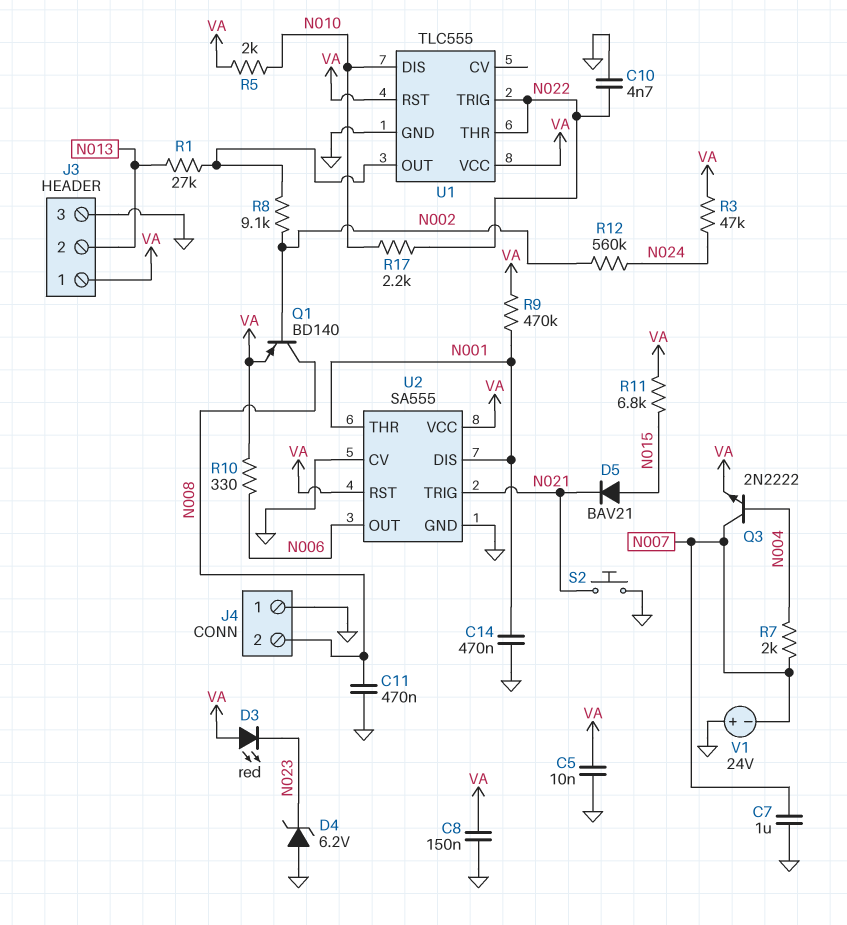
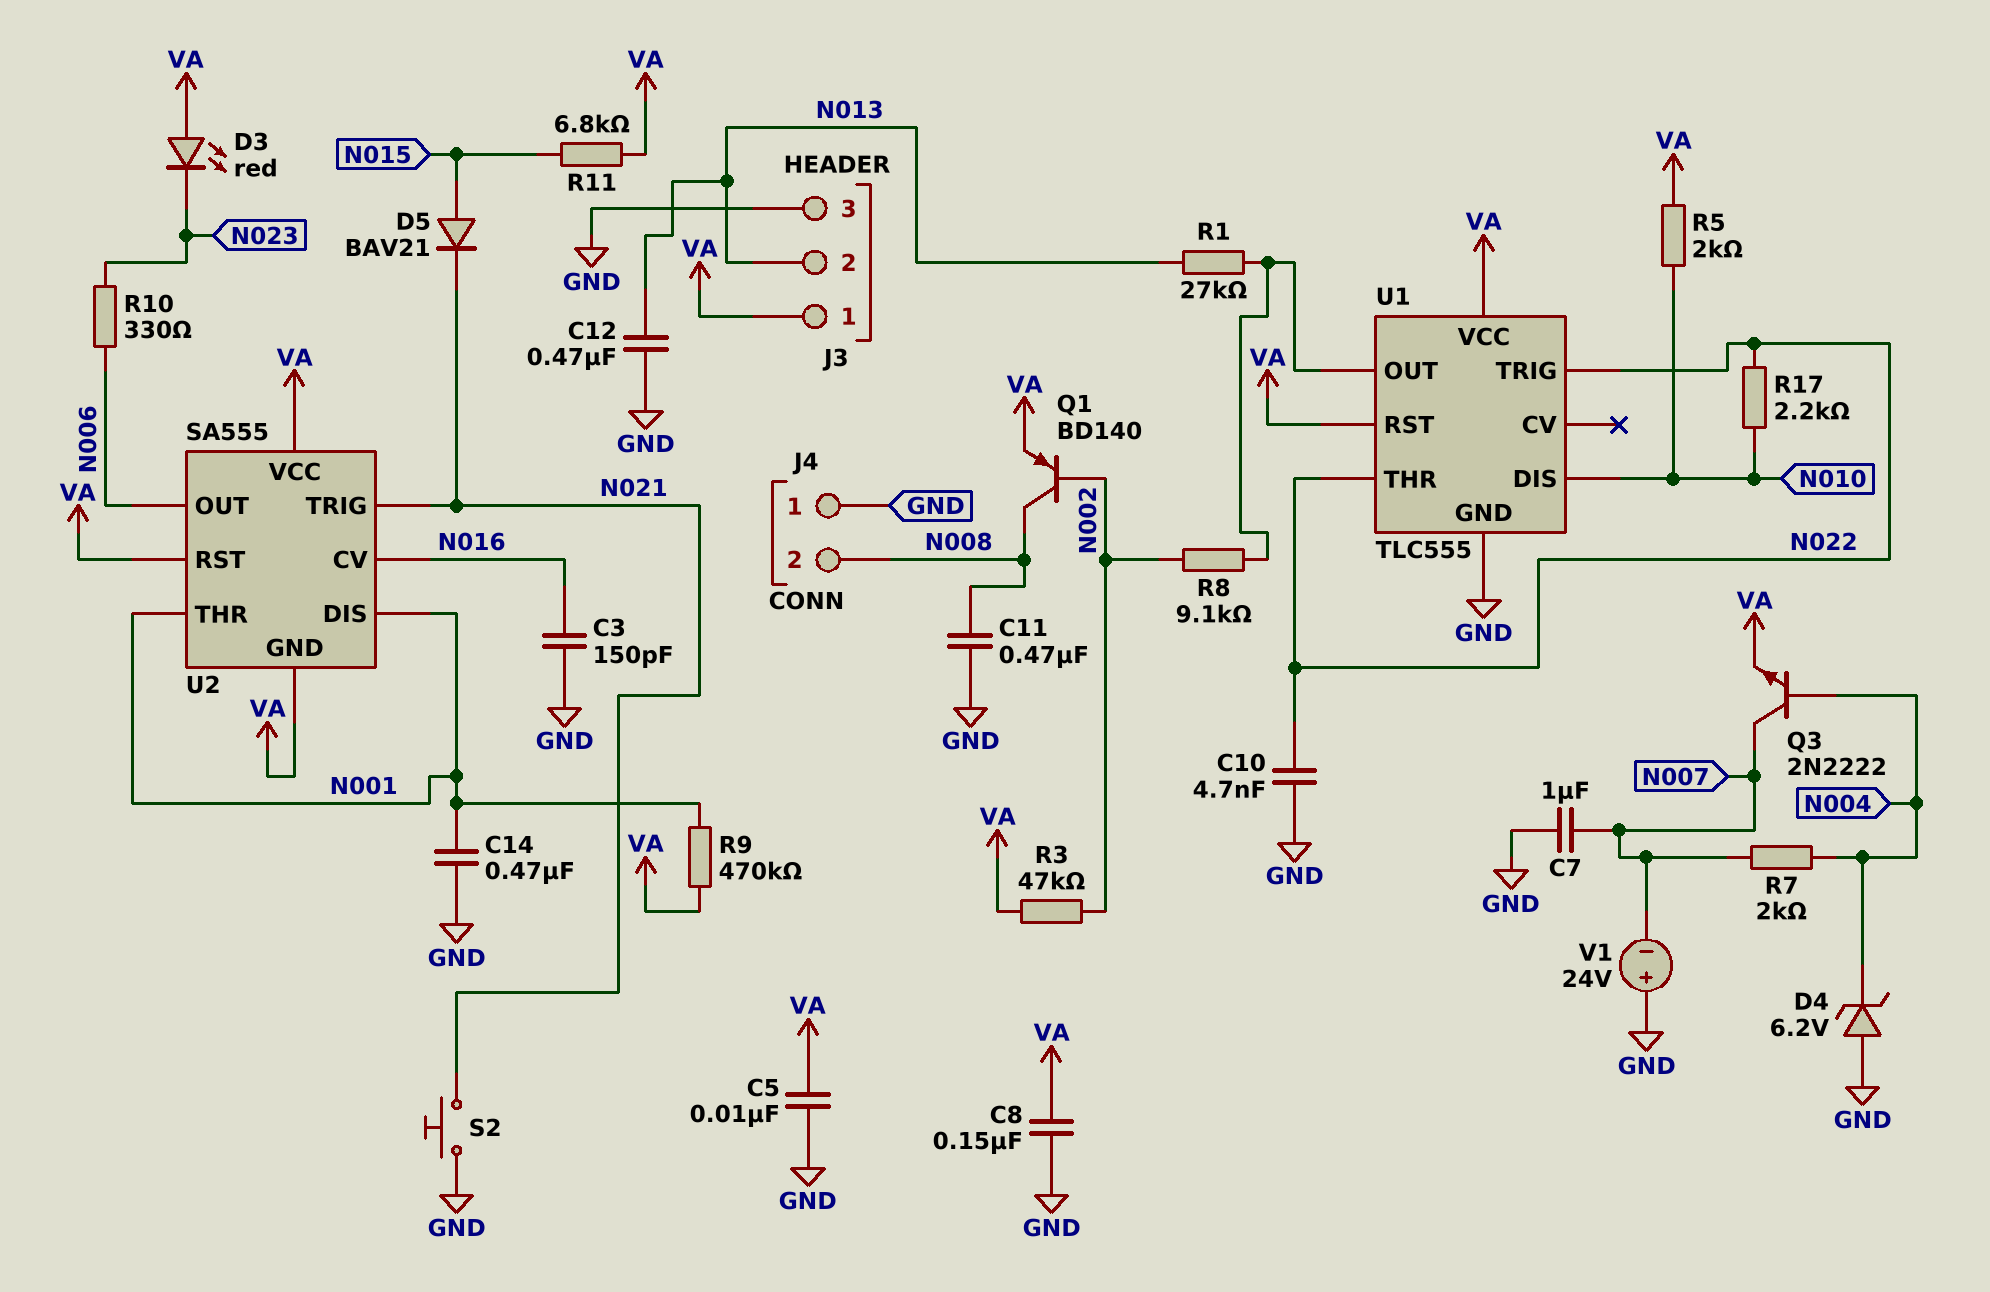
C3: none -> 150pF (GND, N016)
C12: none -> 470nF (GND, N013)
D4: zener 6.2V (A GND, K N023) -> zener 6.2V (A GND, K N004)
R3: 47k (N024, VA) -> 47k (N002, VA)
R10: 330 (N006, VA) -> 330 (N006, N023)
R12: 560k (N002, N024) -> none
U2 pin CV: GND -> N016
U2 pin GND: GND -> VA

